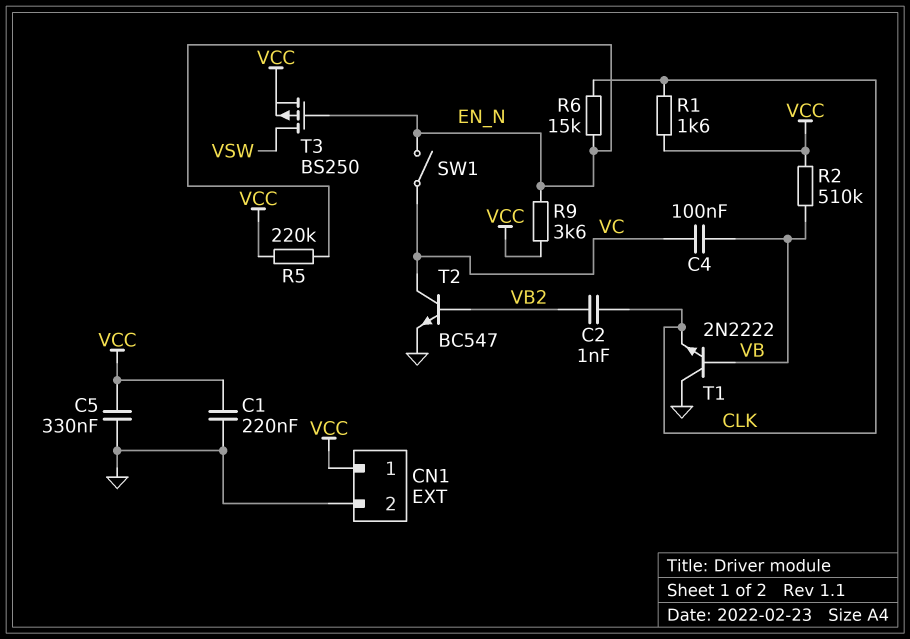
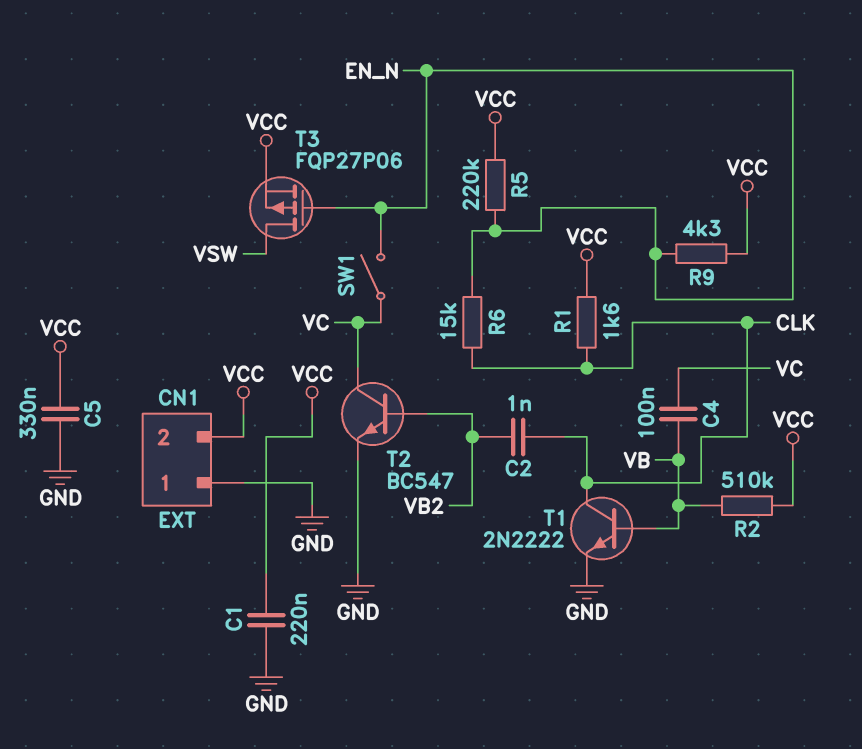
CN1 pin 1: VCC -> GND
CN1 pin 2: GND -> VCC
R9: 3.6k (EN_N, VCC) -> 4.3k (EN_N, VCC)
T1: NPN 2N2222 (B VB, C GND, E CLK) -> NPN 2N2222 (B VB, C CLK, E GND)
T3: PMOS BS250 (G EN_N, D VSW, S VCC) -> PMOS FQP27P06 (G EN_N, D VSW, S VCC)

